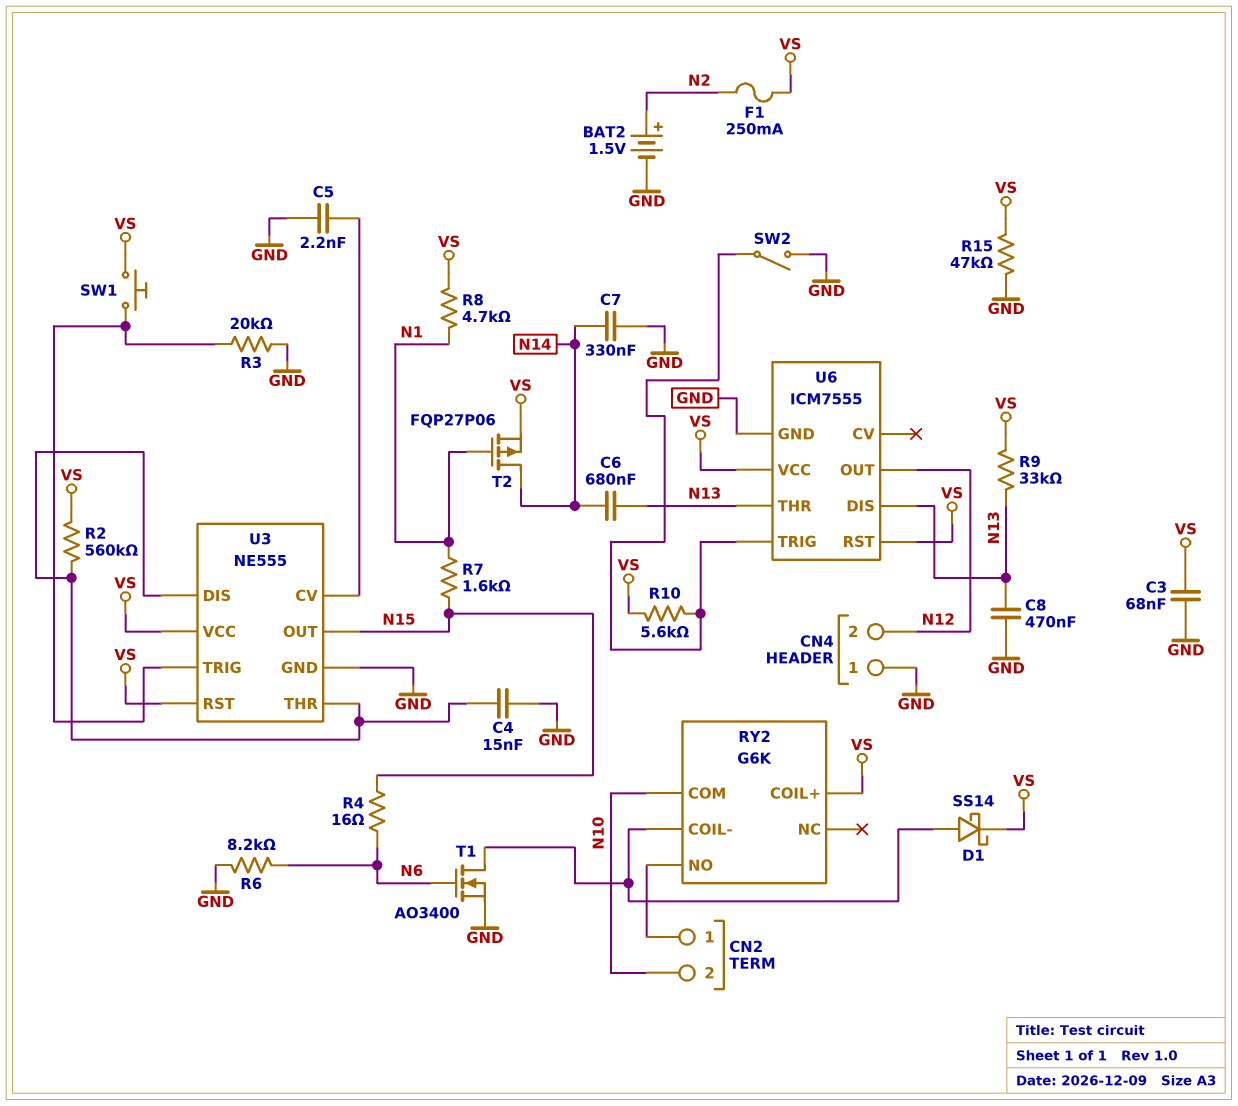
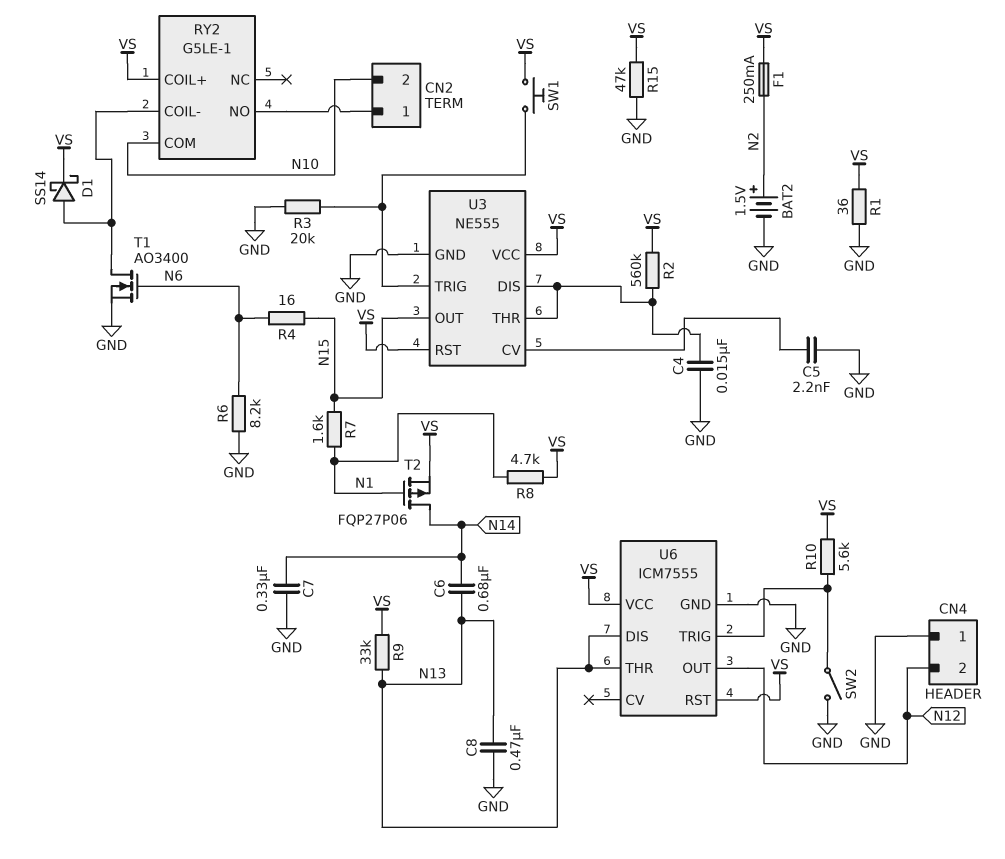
C3: 68nF (GND, VS) -> none
R1: none -> 36 (GND, VS)
RY2: G6K -> G5LE-1

